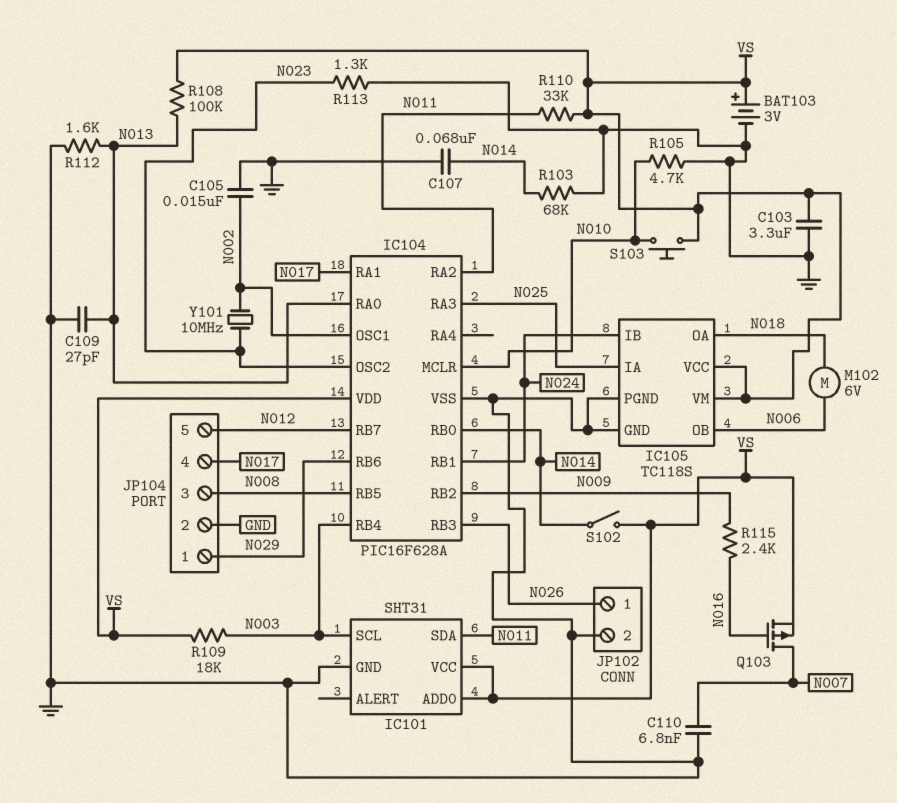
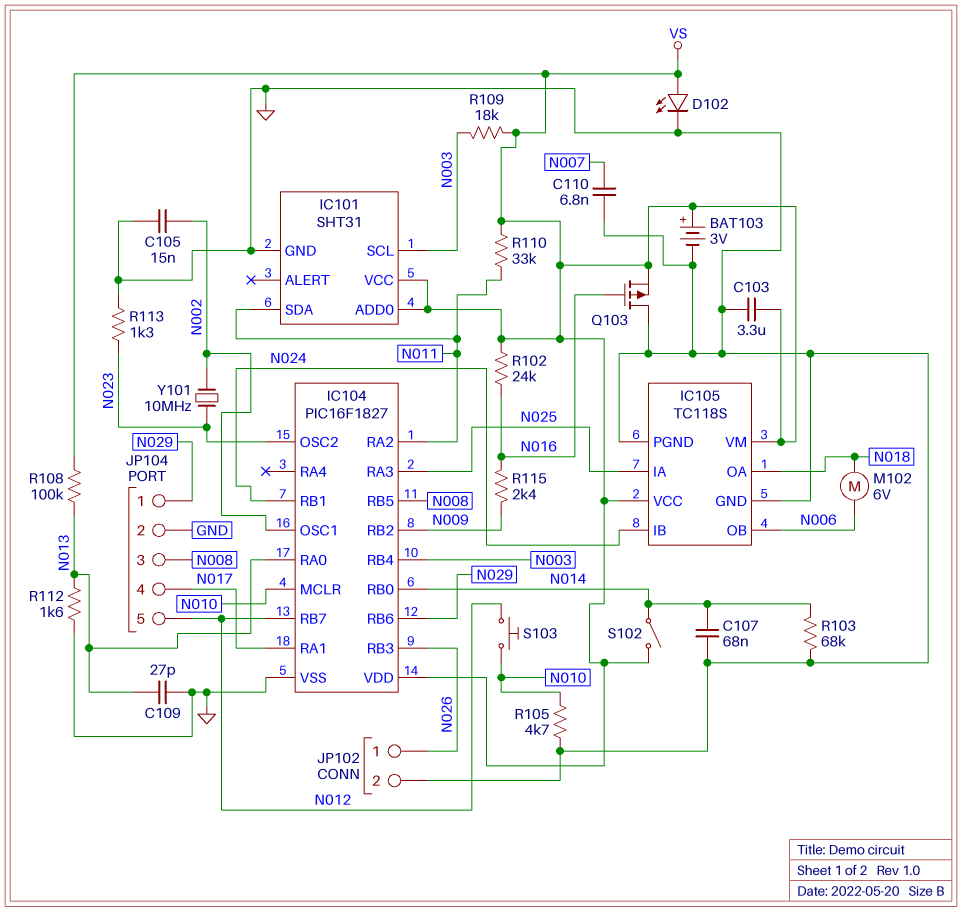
D102: none -> LED (A VS, K GND)
IC104: PIC16F628A -> PIC16F1827
Q103: PMOS (G N016, D N007, S VS) -> PMOS (G N016, D GND, S VS)
R102: none -> 24k (N016, VS)
S103: button (N010, VS) -> button (N010, N012)

